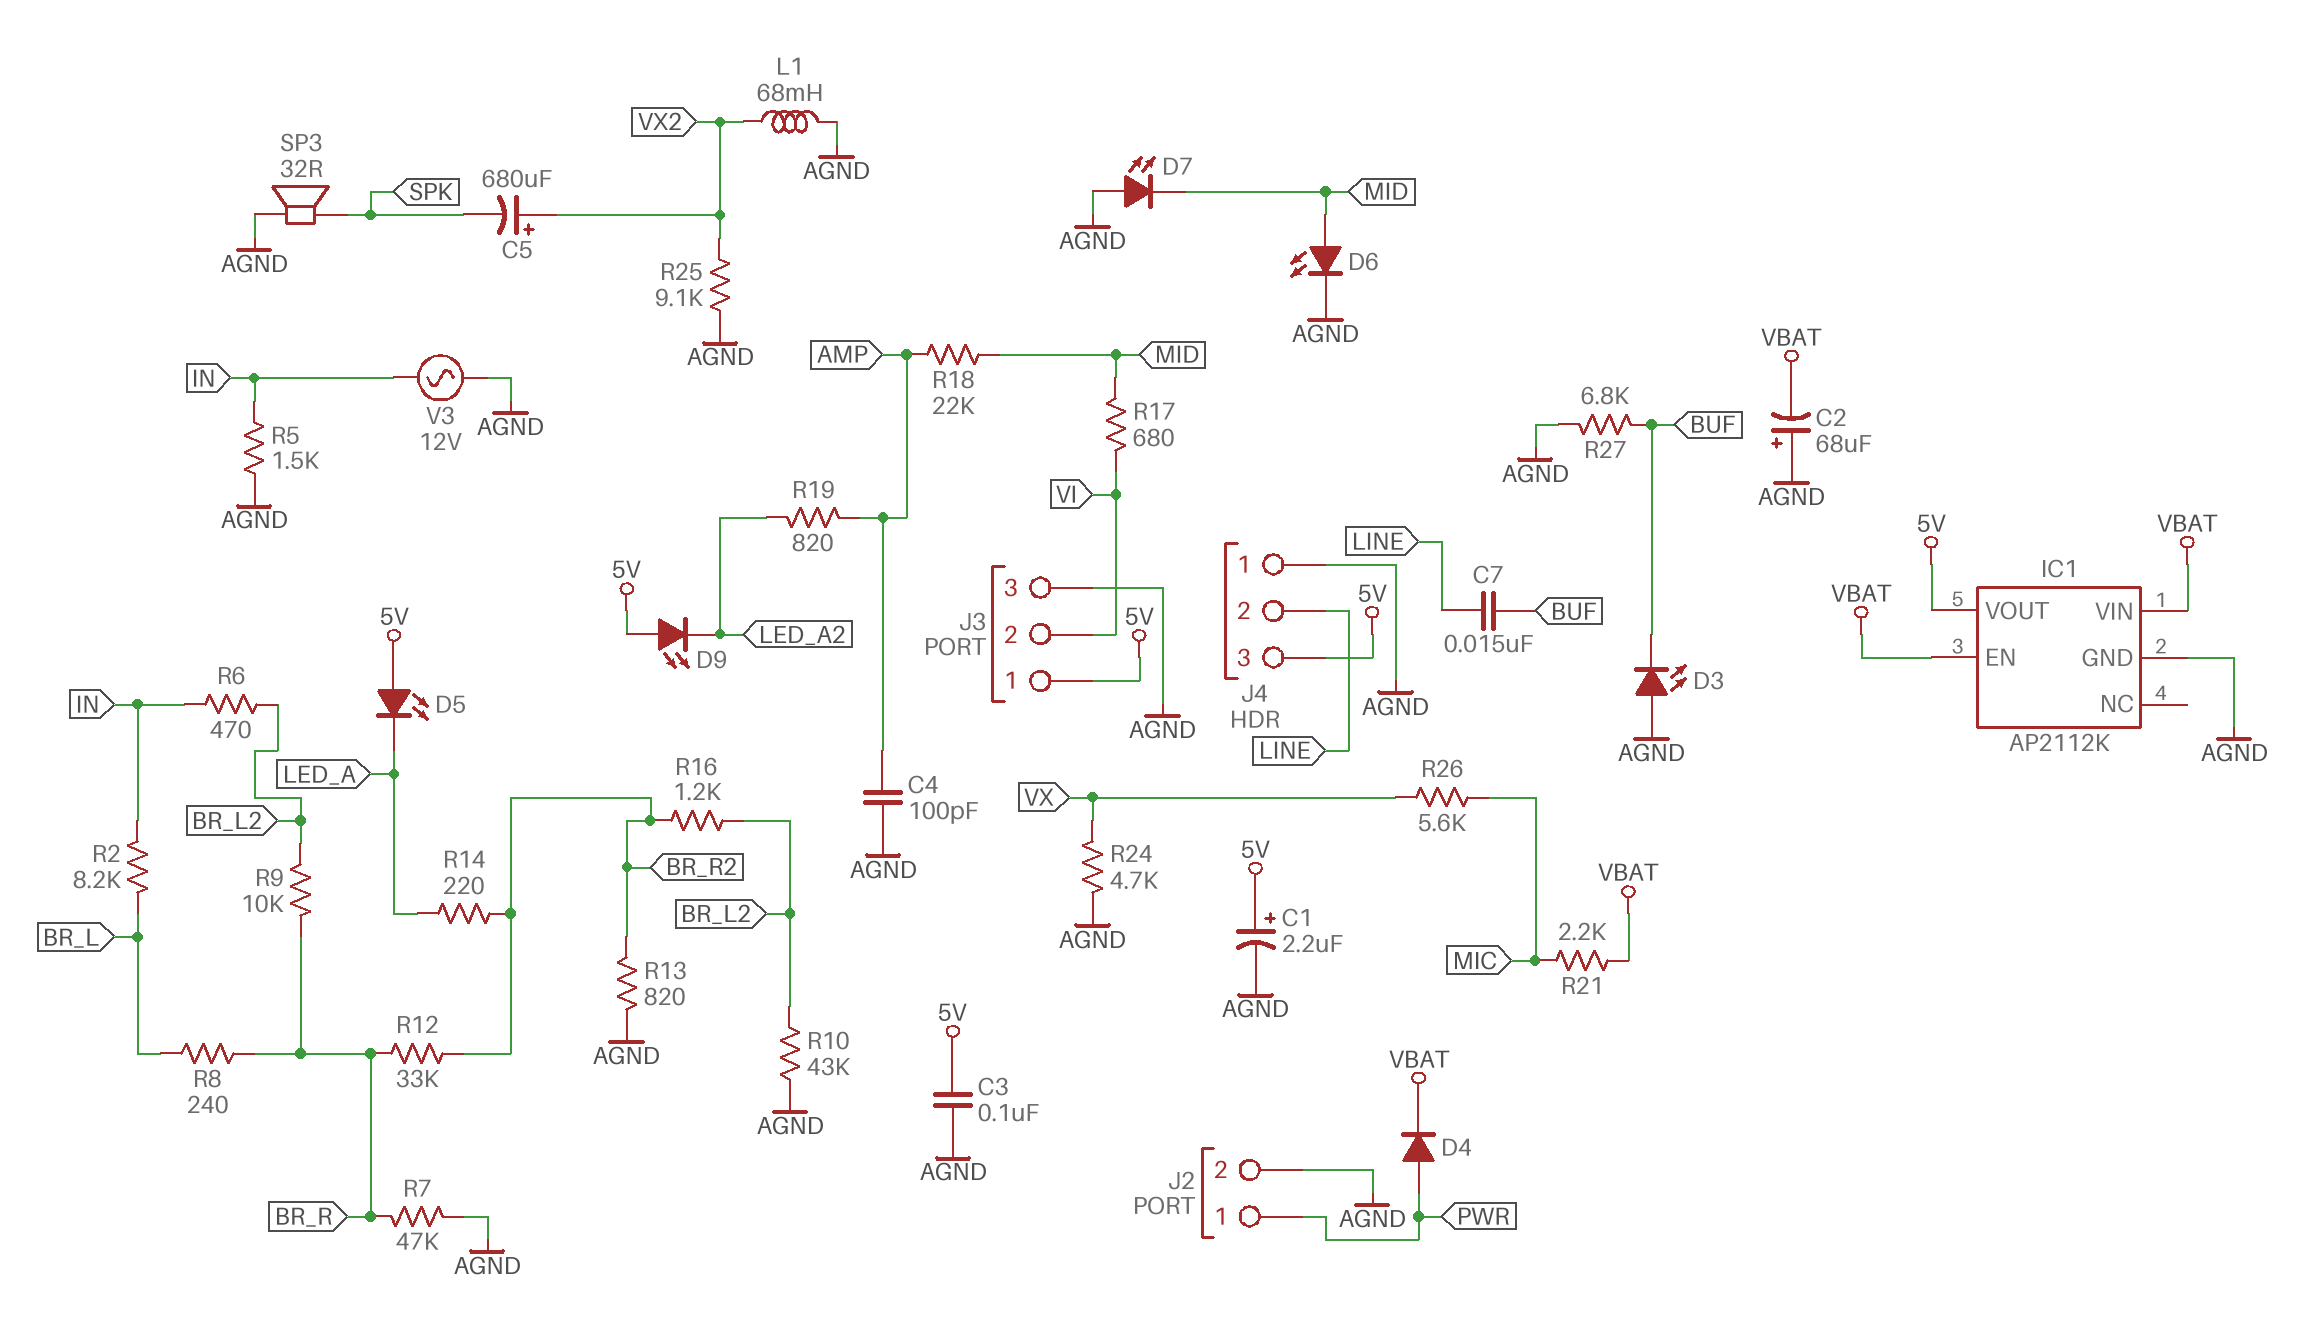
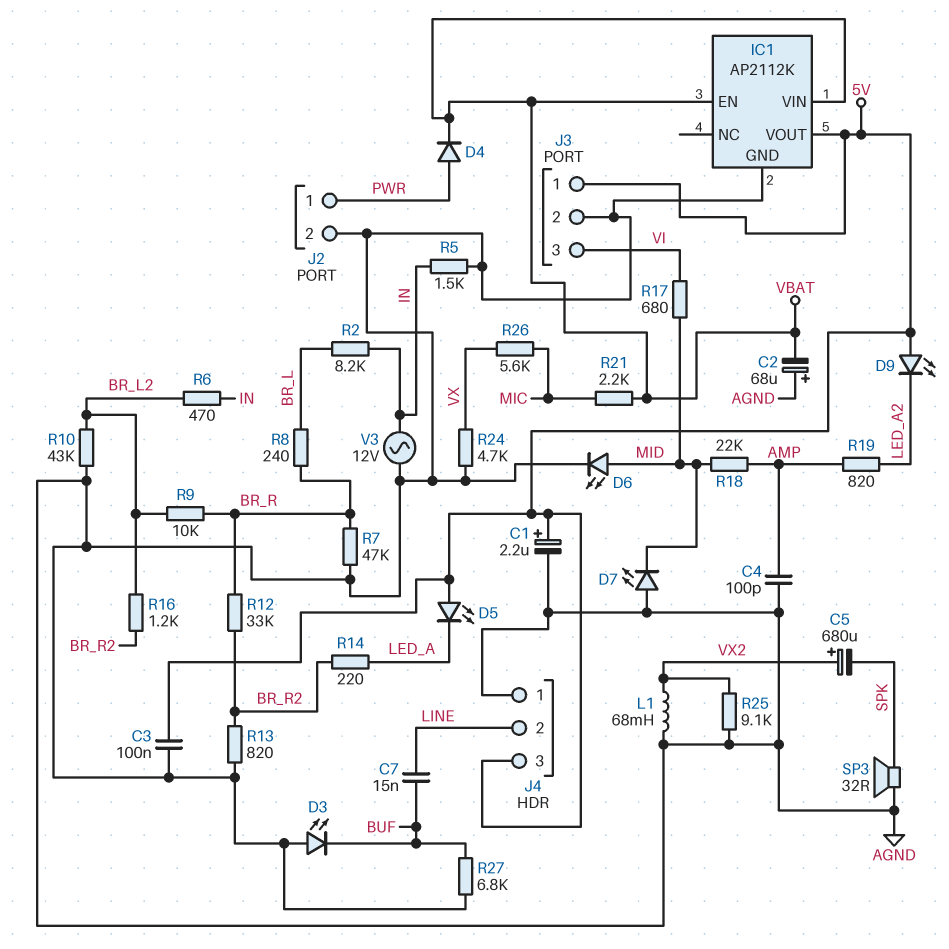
J3 pin 2: VI -> AGND
J3 pin 3: AGND -> VI

